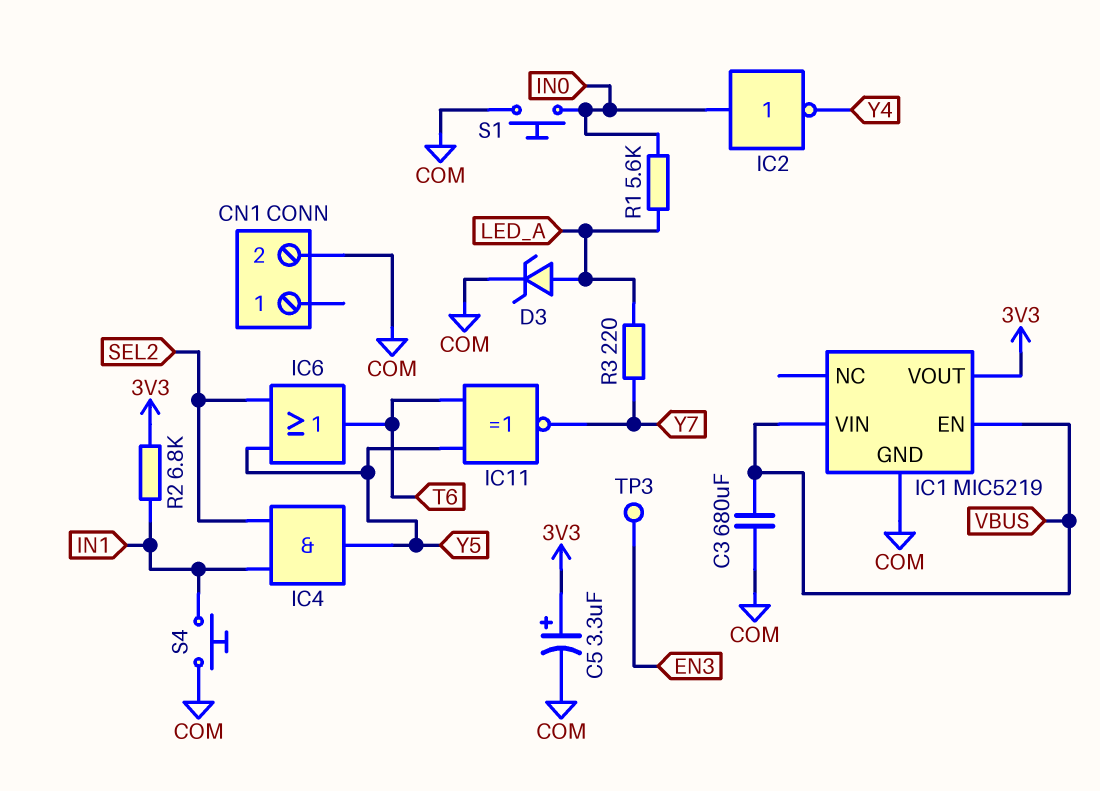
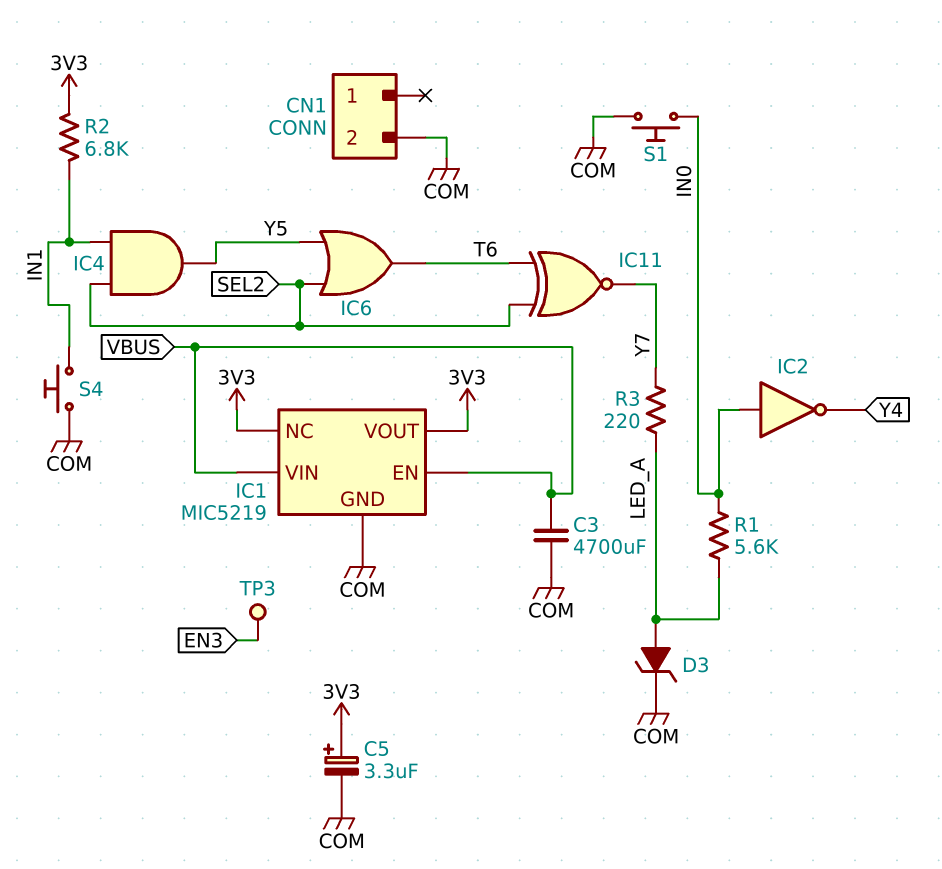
C3: 680uF (COM, VBUS) -> 4700uF (COM, VBUS)
IC1 pin NC: none -> 3V3
IC11: XNOR (in T6, in Y5, out Y7) -> XNOR (in SEL2, in T6, out Y7)

